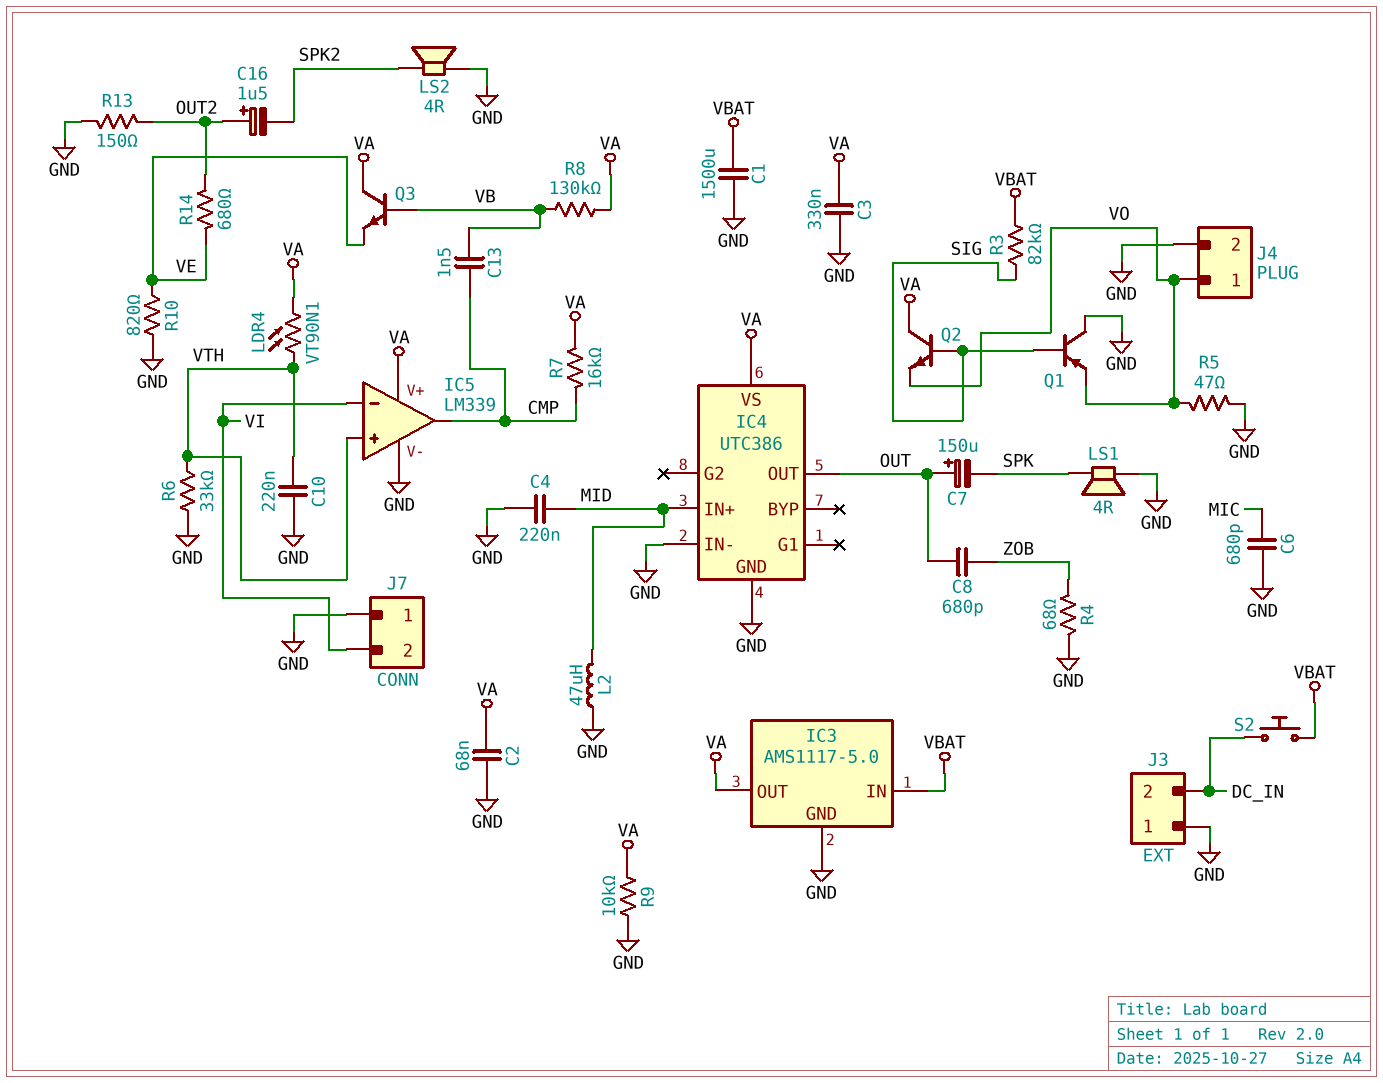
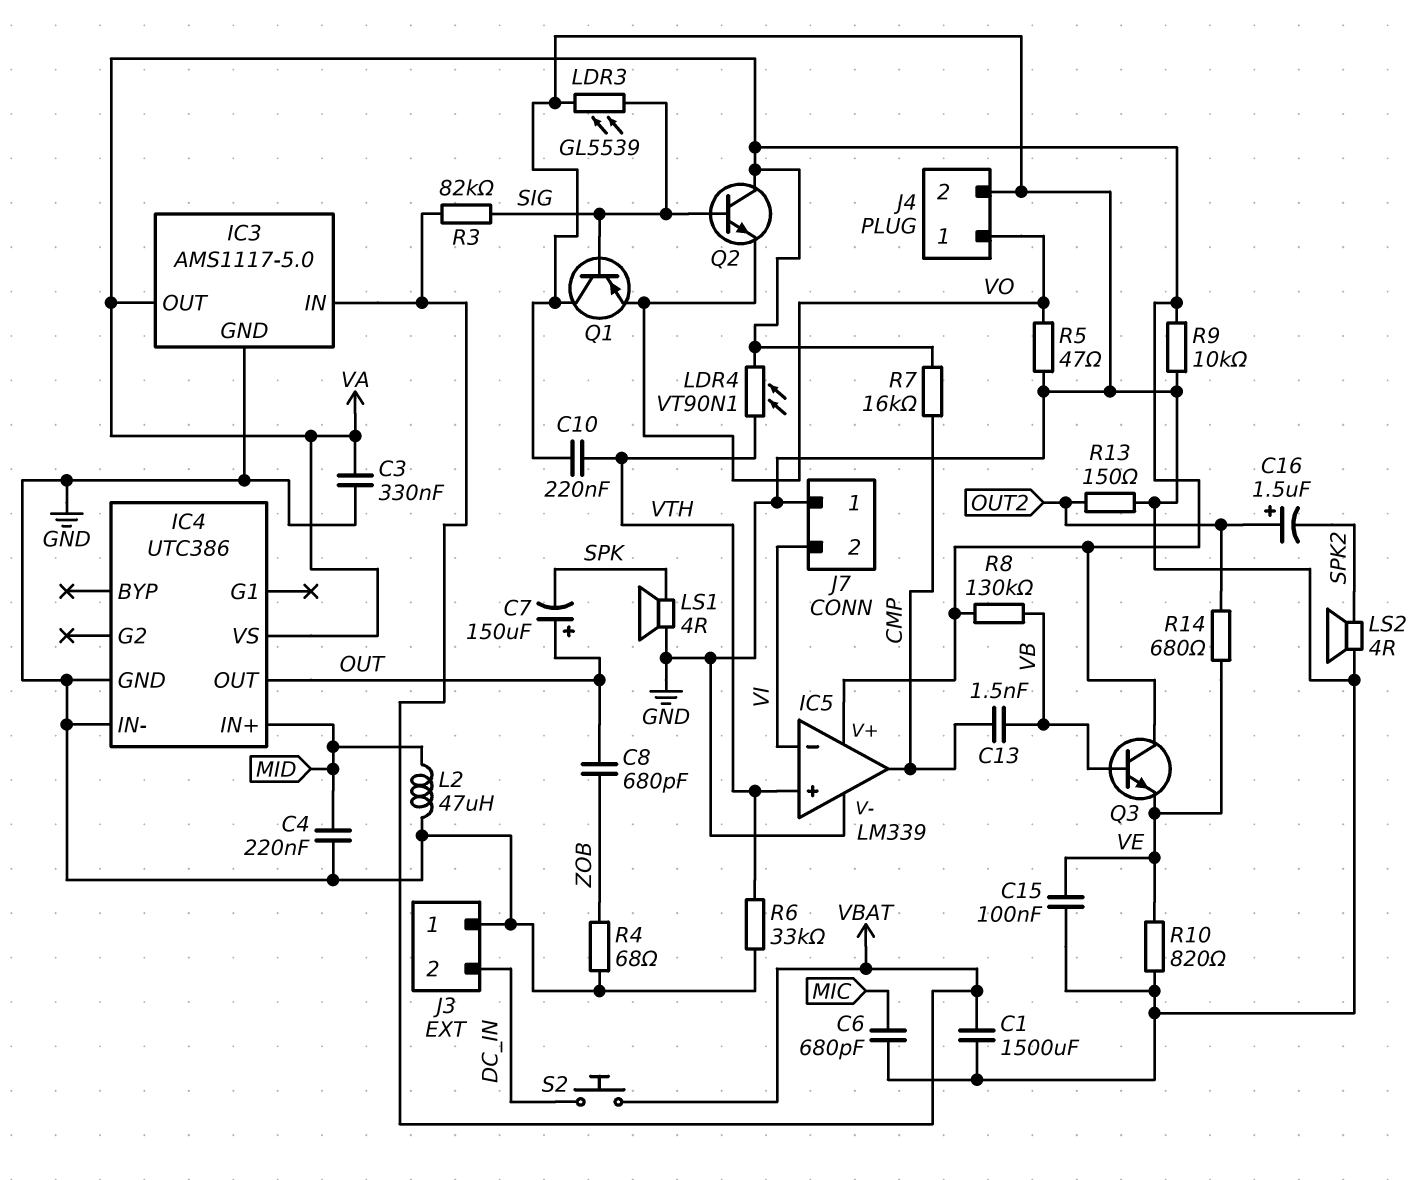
C2: 68nF (GND, VA) -> none
C15: none -> 100nF (GND, VE)
LDR3: none -> GL5539 (GND, SIG)

